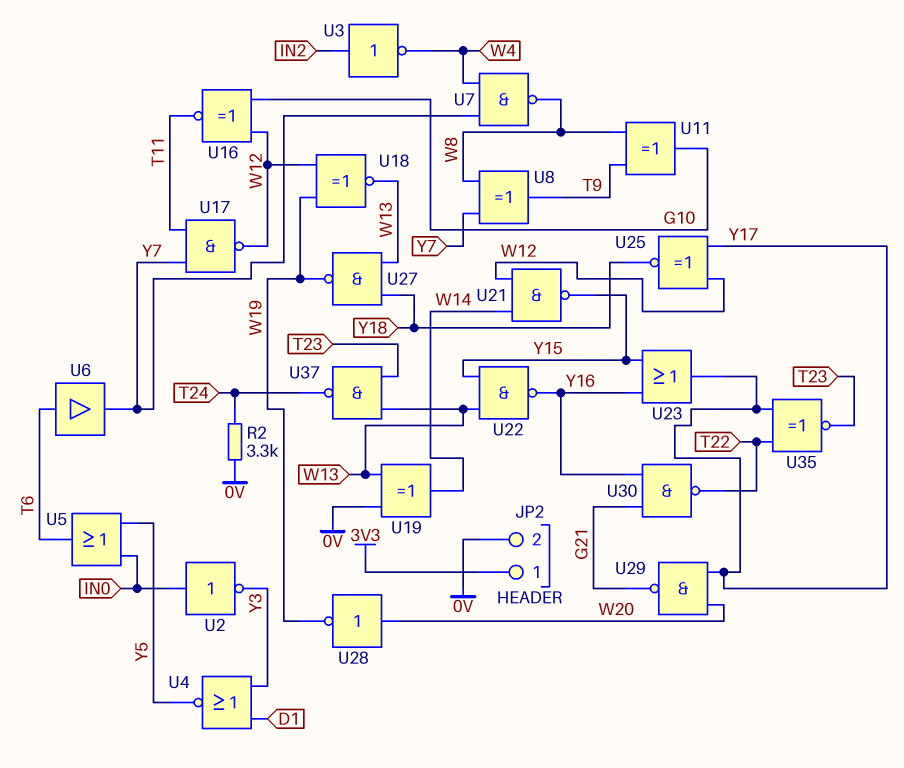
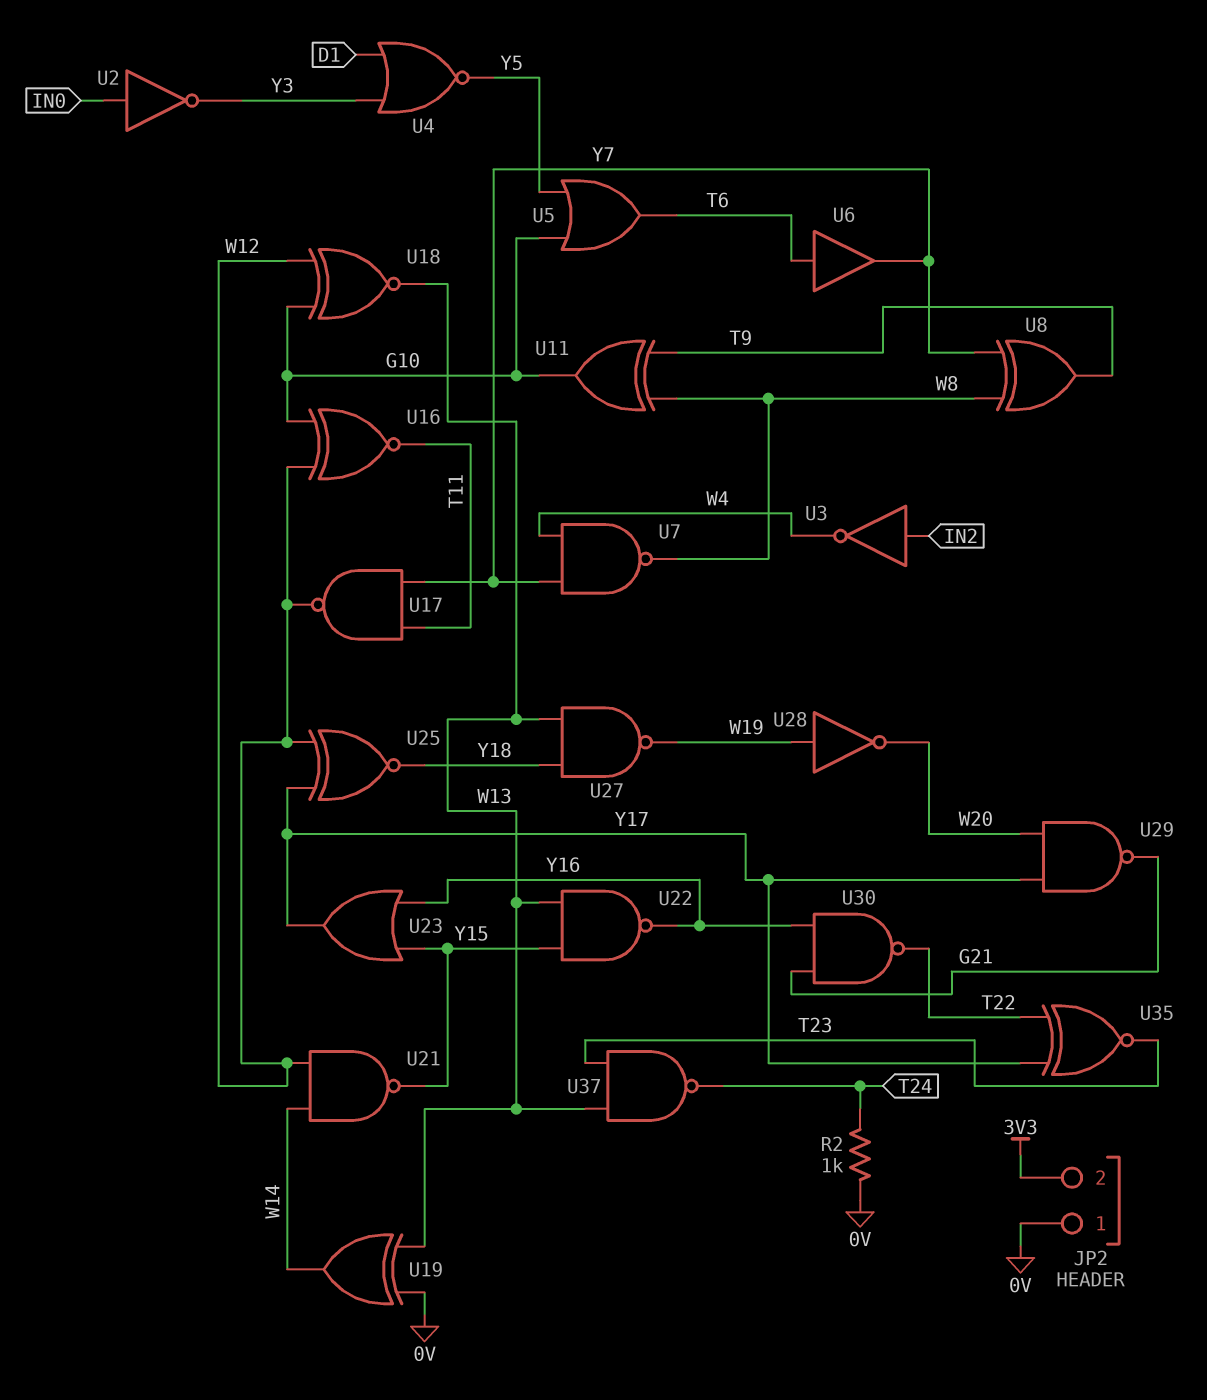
JP2 pin 1: 3V3 -> 0V
JP2 pin 2: 0V -> 3V3
R2: 3.3k (0V, T24) -> 1k (0V, T24)
U5: OR (in IN0, in Y5, out T6) -> OR (in G10, in Y5, out T6)
U18: XNOR (in W12, in W19, out W13) -> XNOR (in G10, in W12, out W13)
U28: NOT (in W20, out W19) -> NOT (in W19, out W20)

